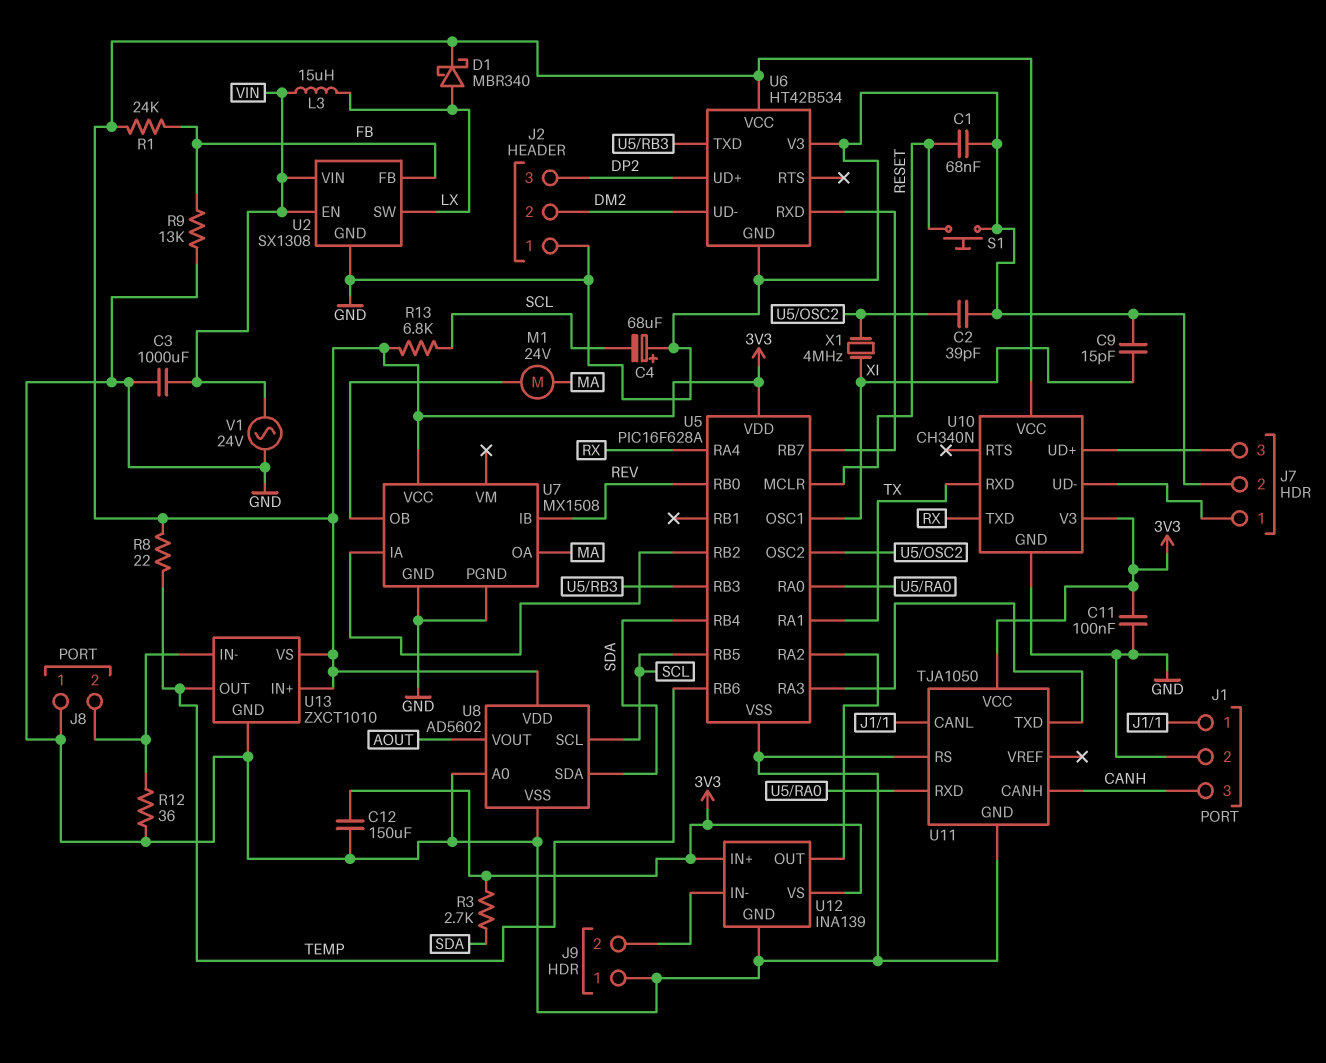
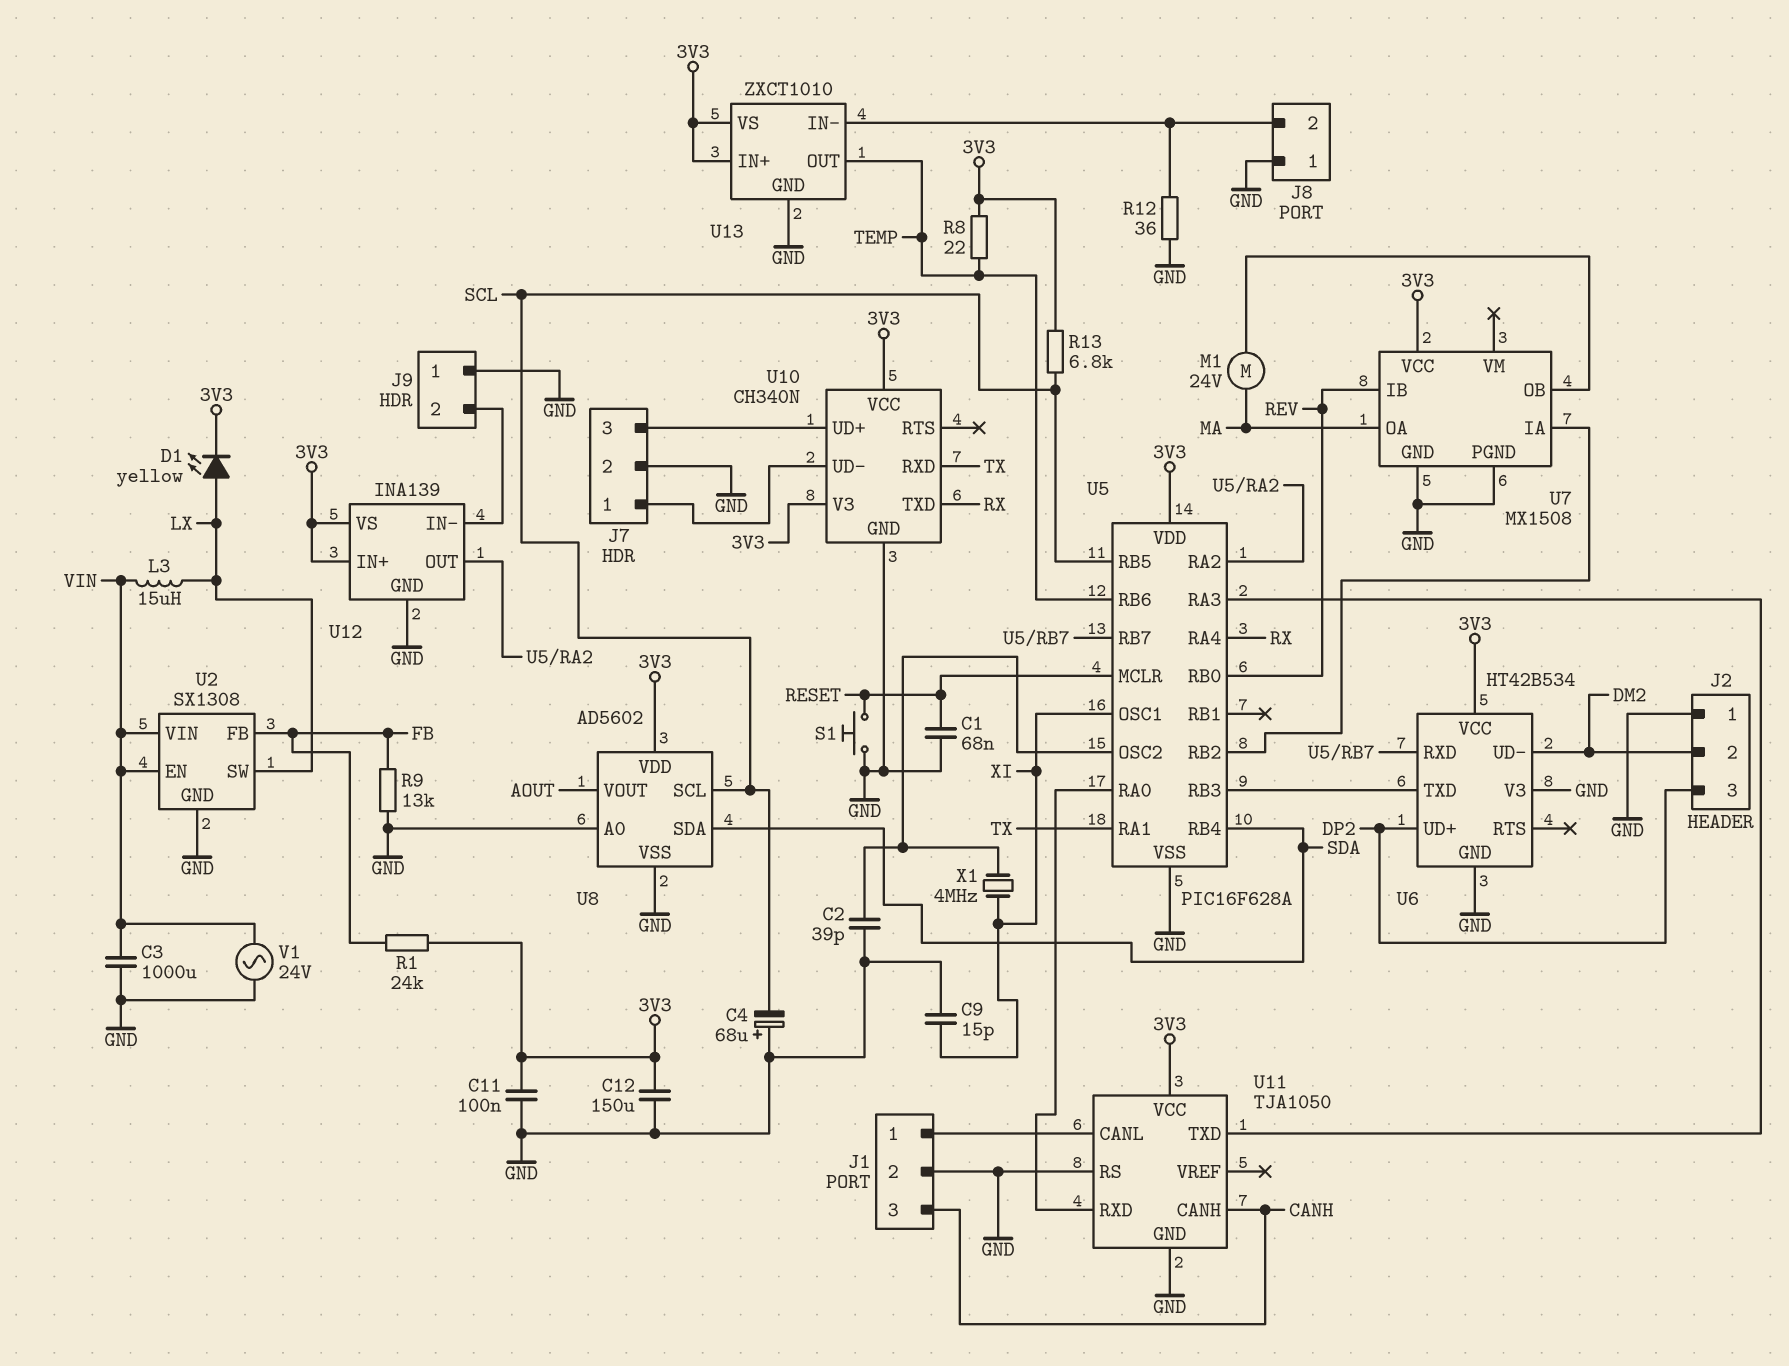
D1: schottky MBR340 (A LX, K 3V3) -> LED yellow (A LX, K 3V3)
R3: 2.7k (3V3, SDA) -> none

